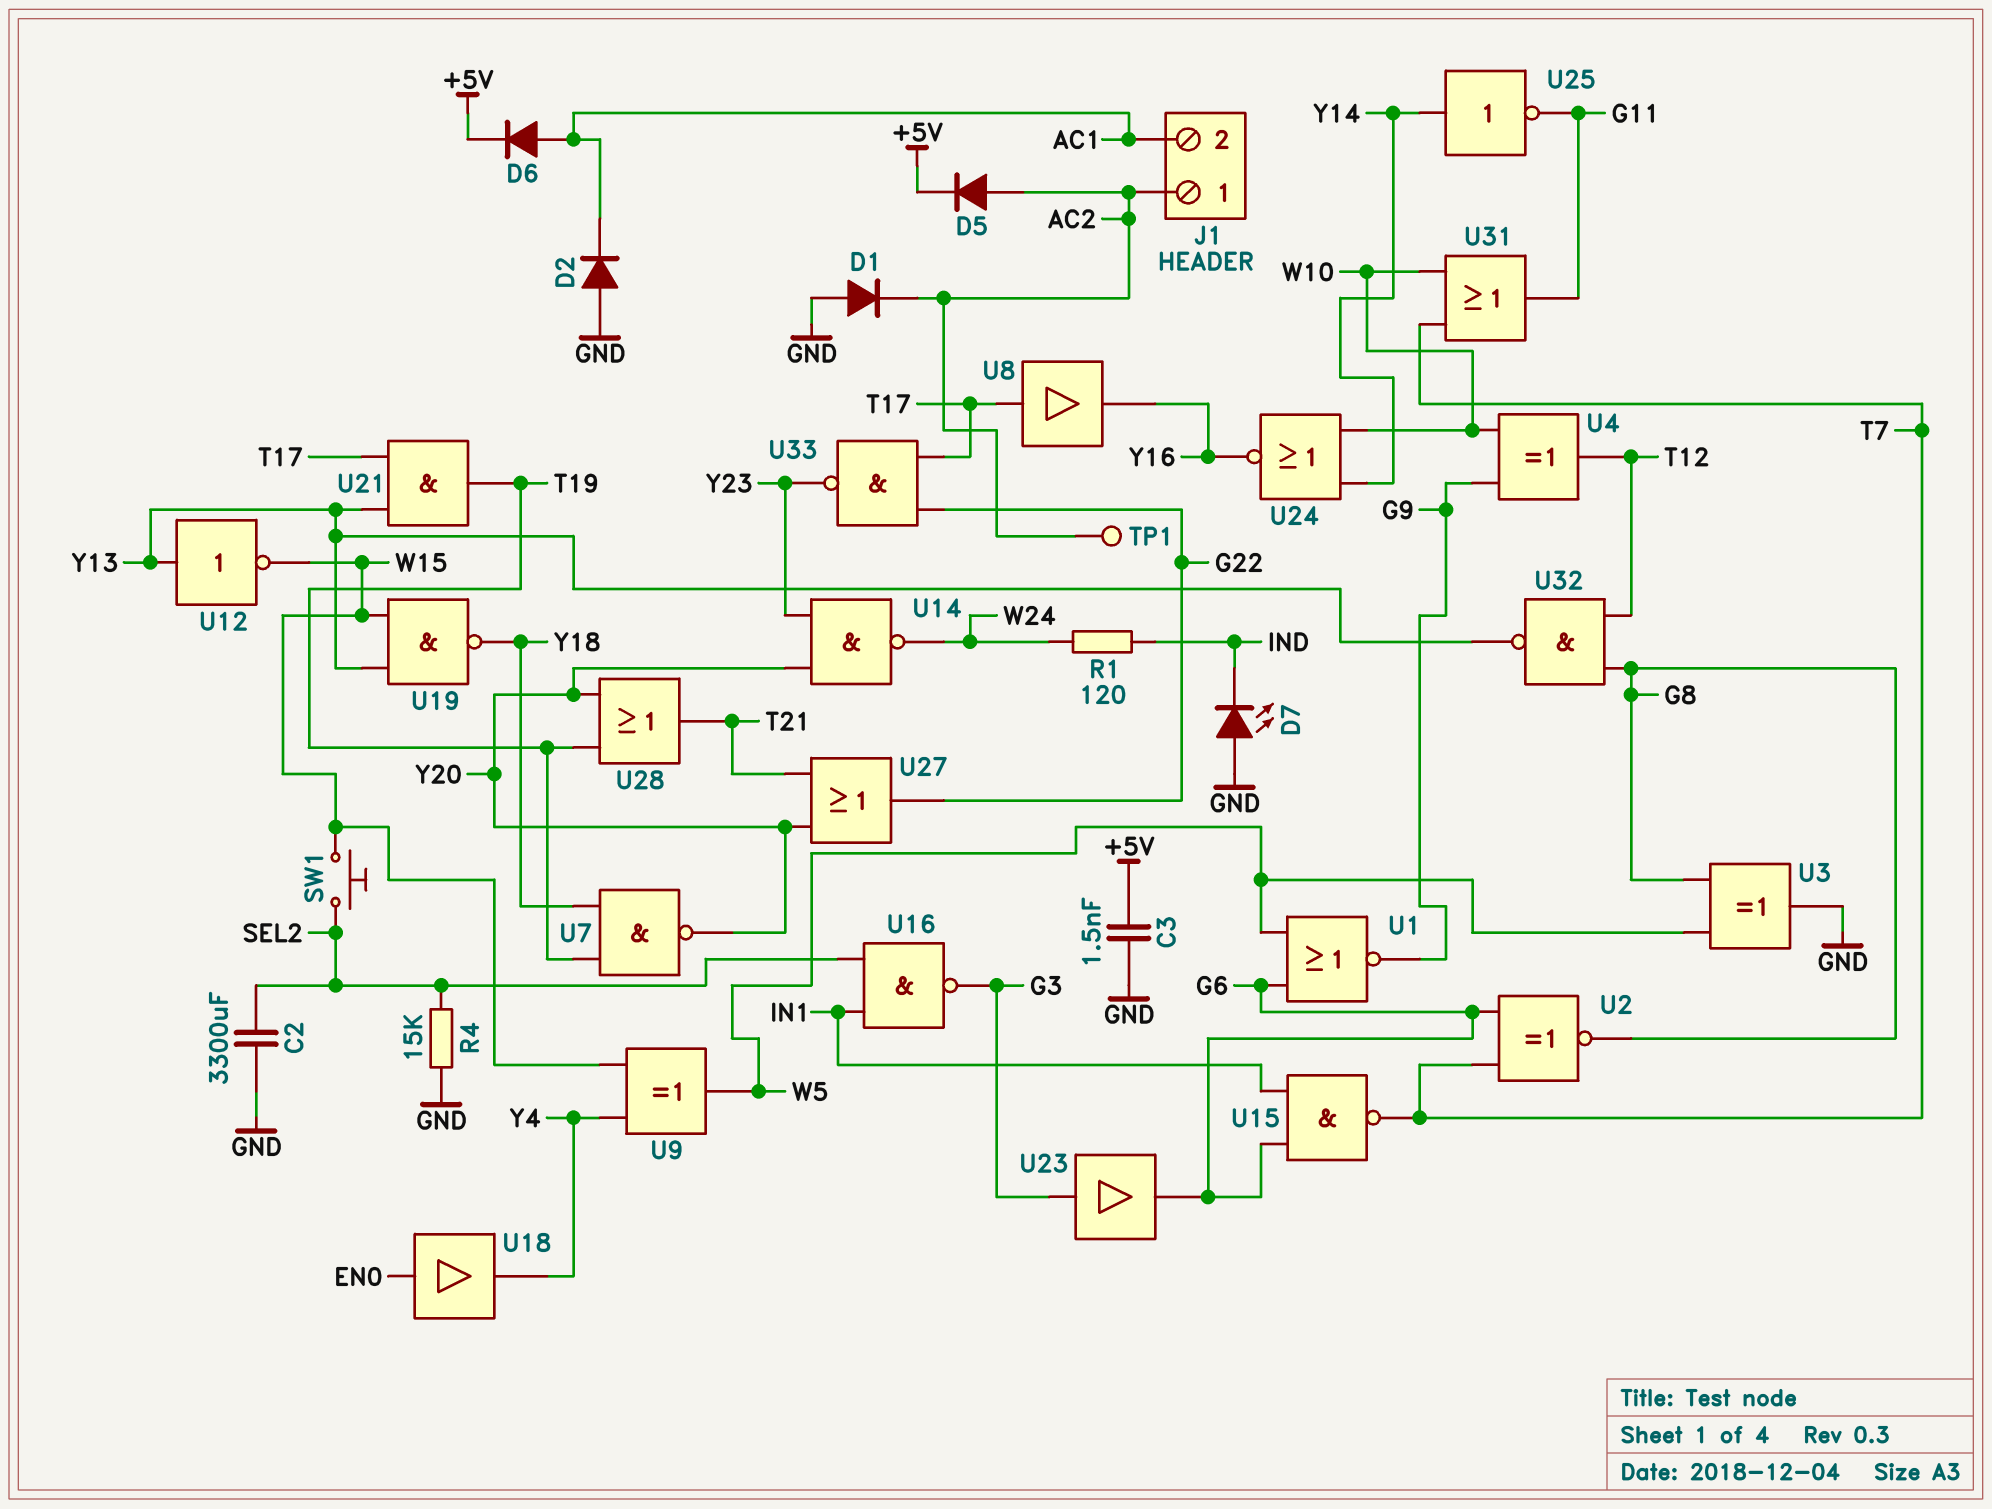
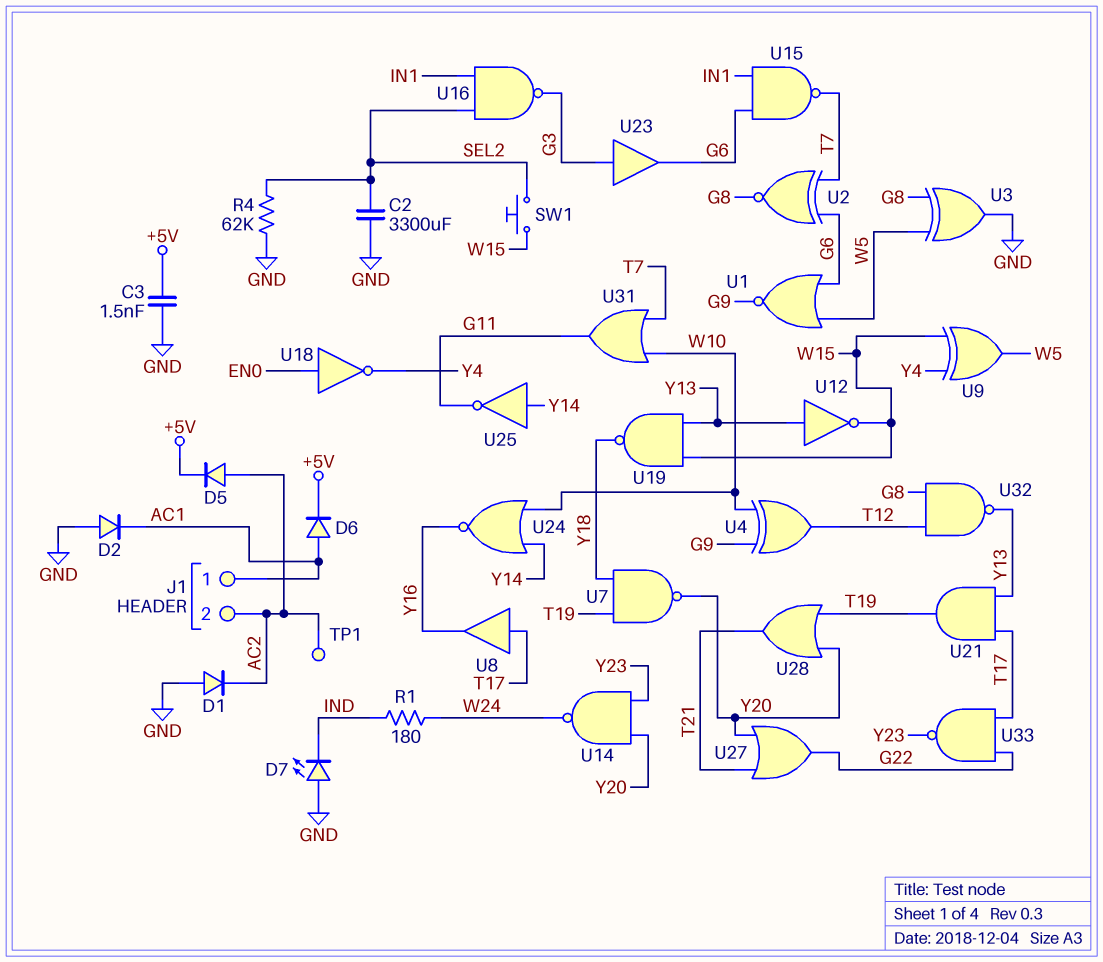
J1 pin 1: AC2 -> AC1
J1 pin 2: AC1 -> AC2
R1: 120 (IND, W24) -> 180 (IND, W24)
R4: 15k (GND, SEL2) -> 62k (GND, SEL2)
U18: buffer (in EN0, out Y4) -> NOT (in EN0, out Y4)

